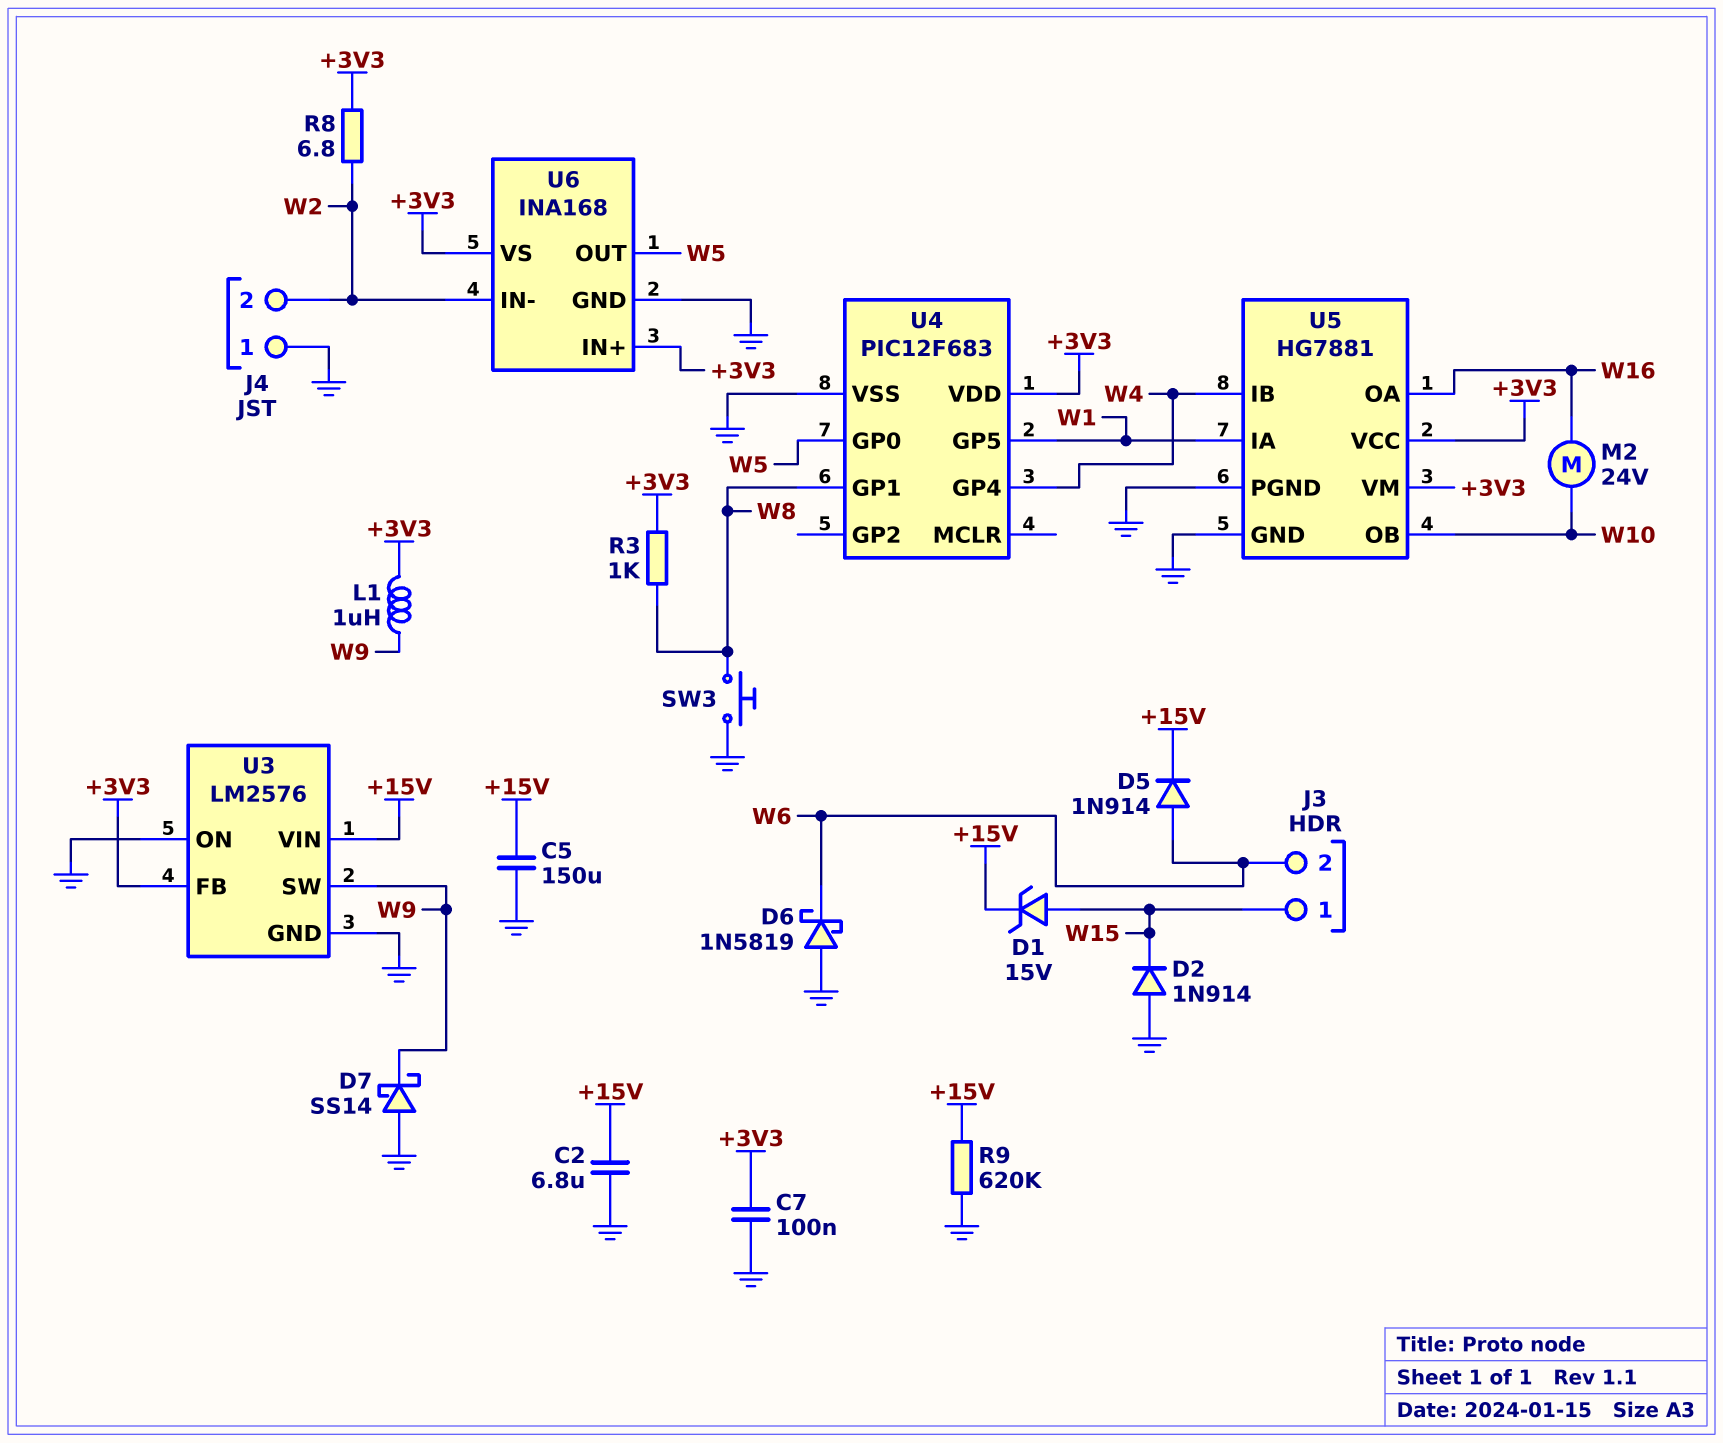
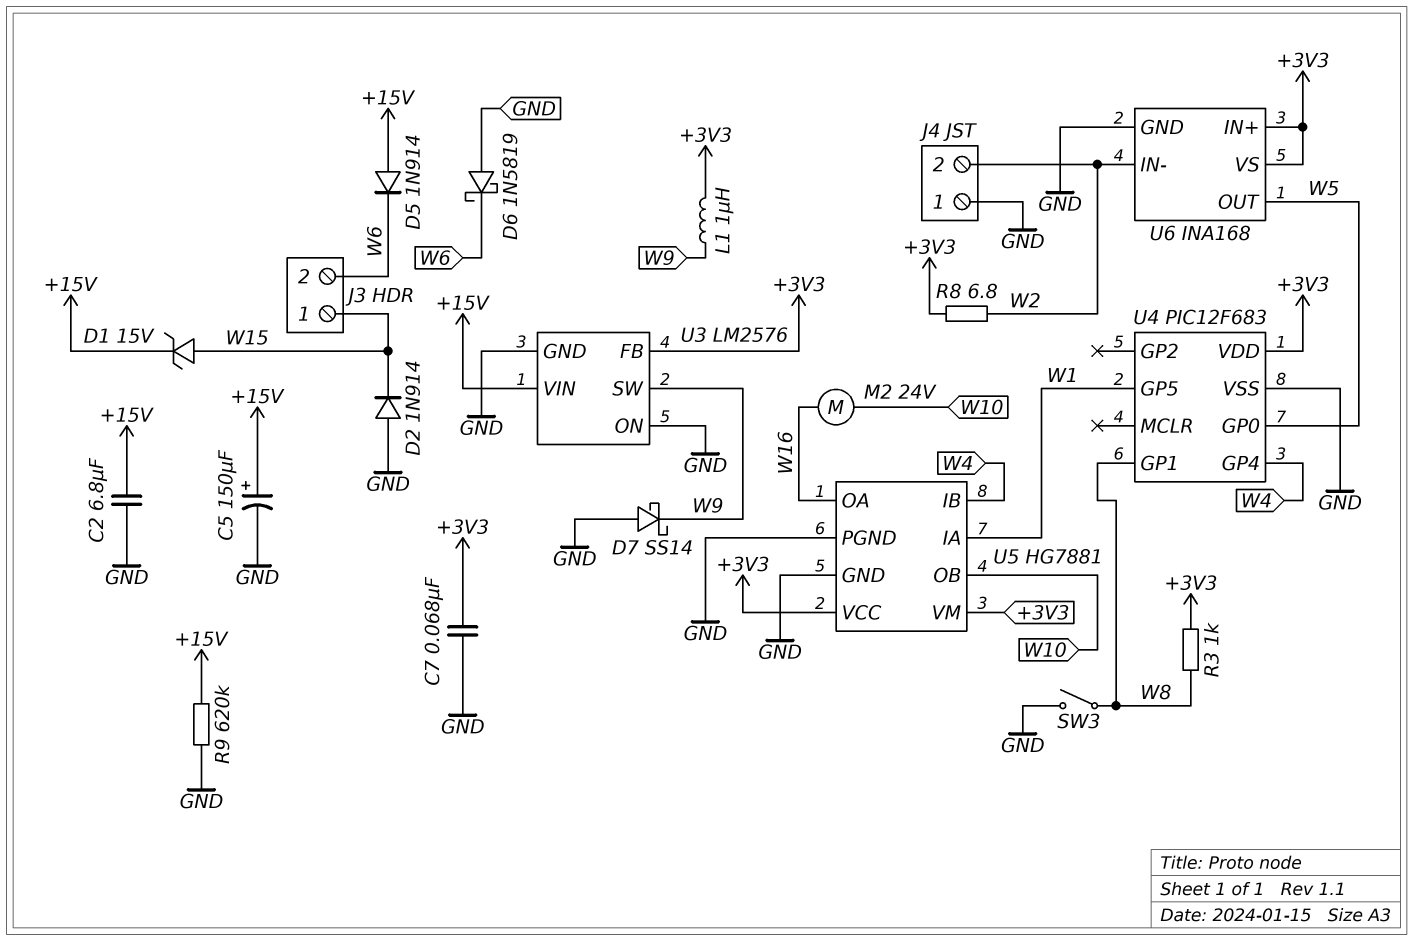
C5: 150uF (+15V, GND) -> 150uF (plus +15V, minus GND)
C7: 100nF (+3V3, GND) -> 68nF (+3V3, GND)
D5: diode 1N914 (A W6, K +15V) -> diode 1N914 (A +15V, K W6)
SW3: button (GND, W8) -> switch (GND, W8)

